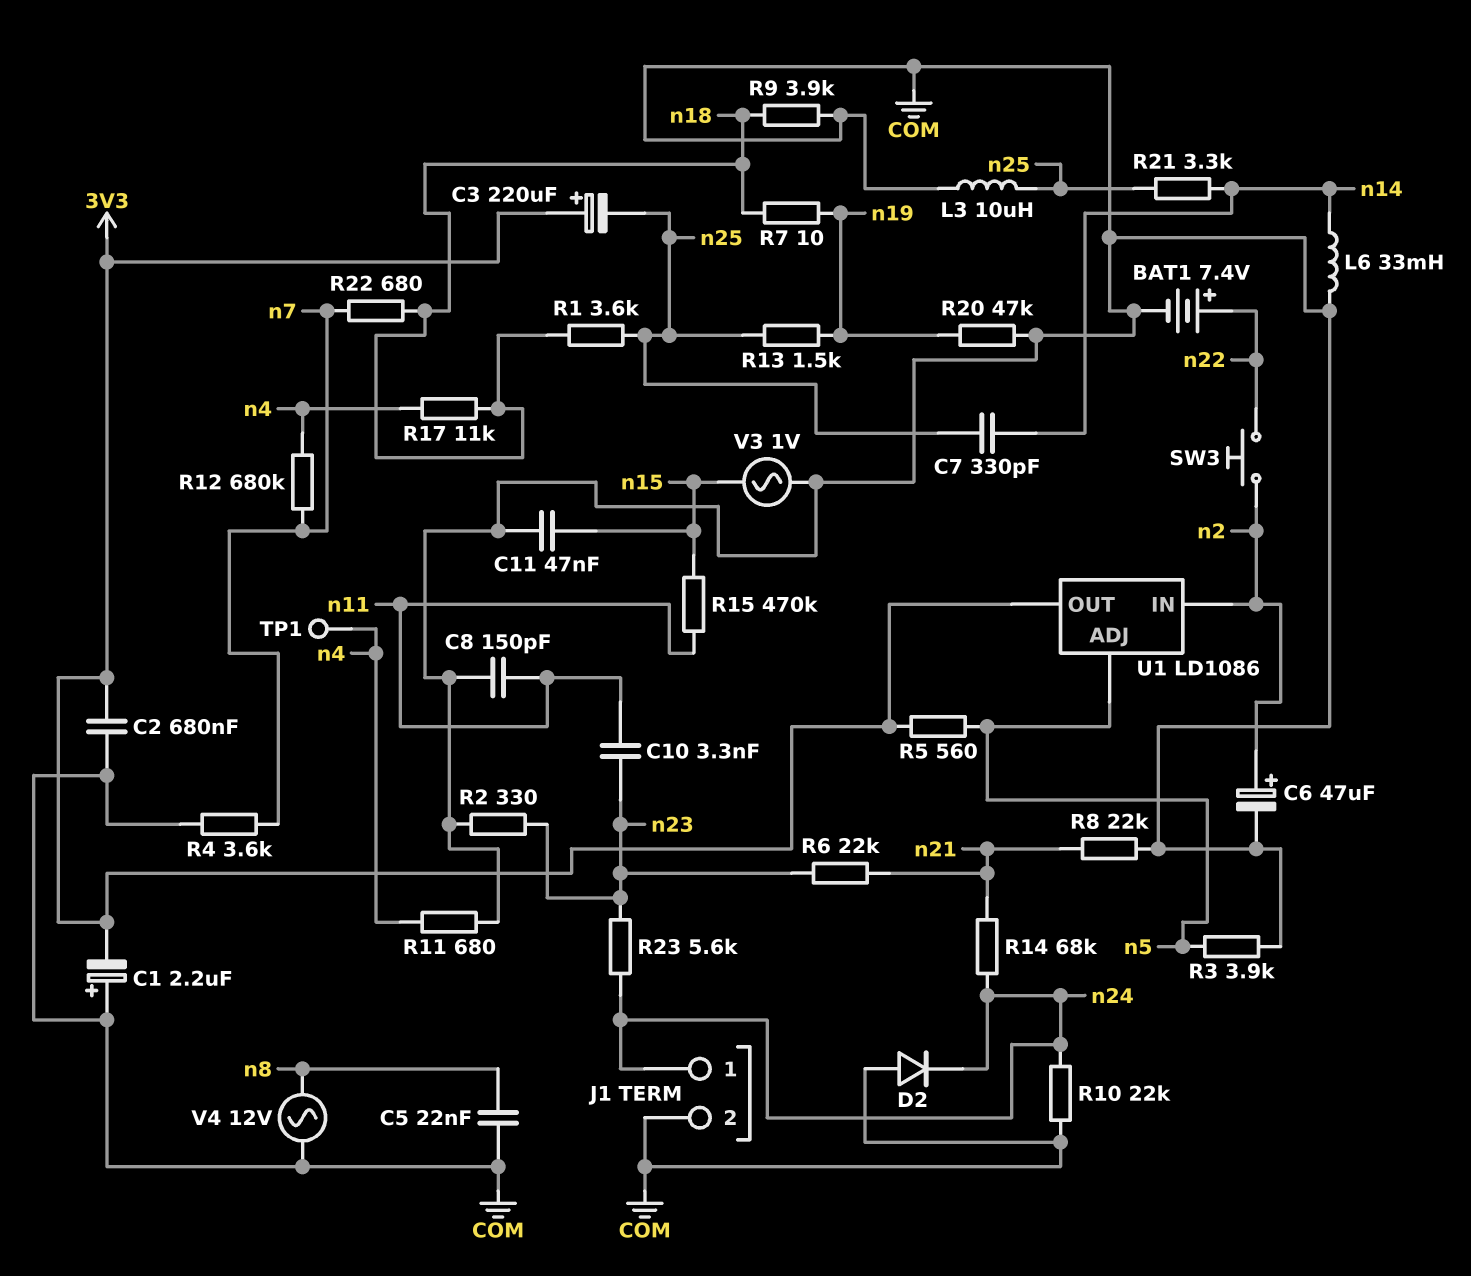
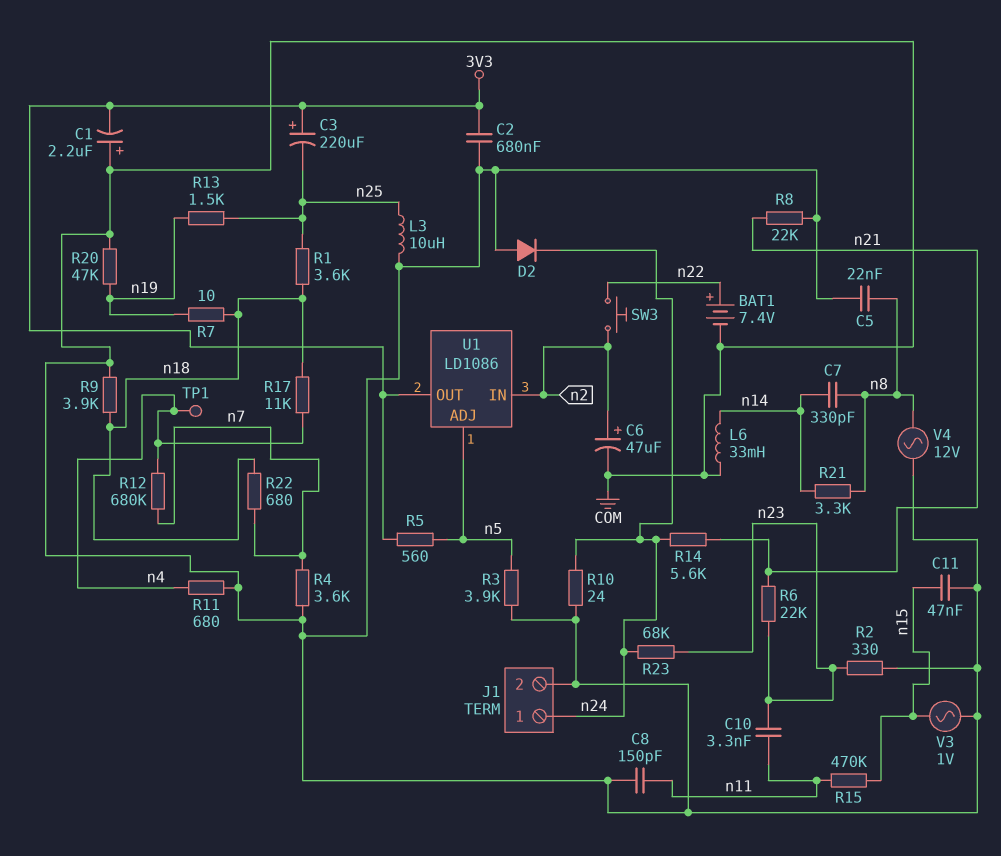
C7: 330pF (n14, n25) -> 330pF (n8, n14)
R10: 22k (COM, n24) -> 24 (COM, n24)
R14: 68k (n21, n24) -> 5.6k (n21, n24)
R21: 3.3k (n14, n25) -> 3.3k (n8, n14)
R23: 5.6k (n23, n24) -> 68k (n23, n24)

